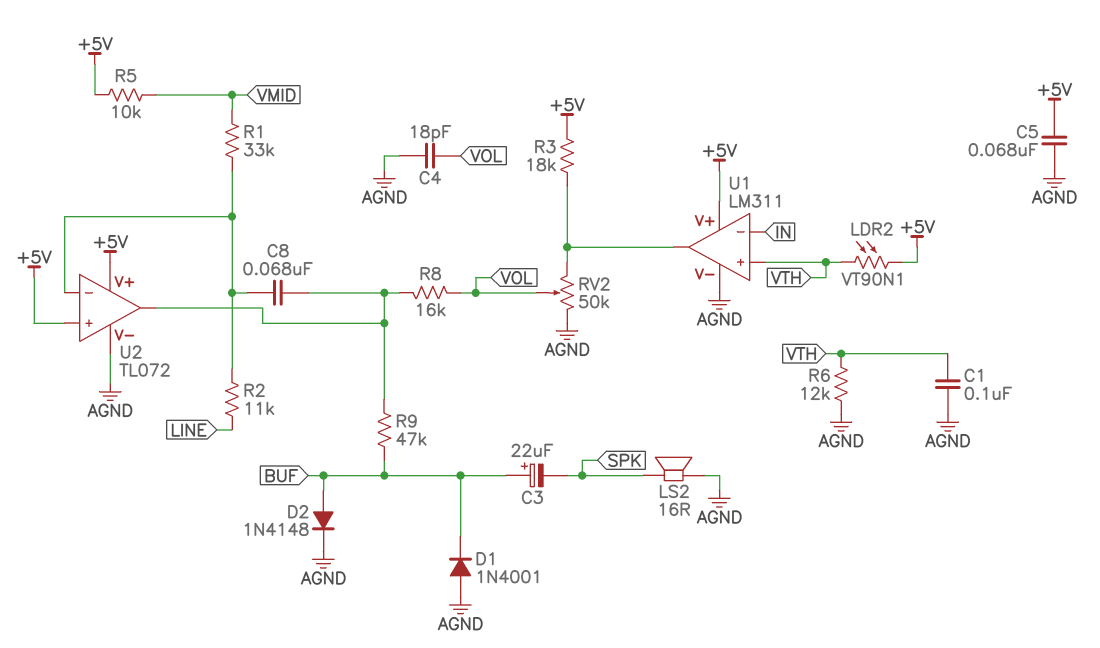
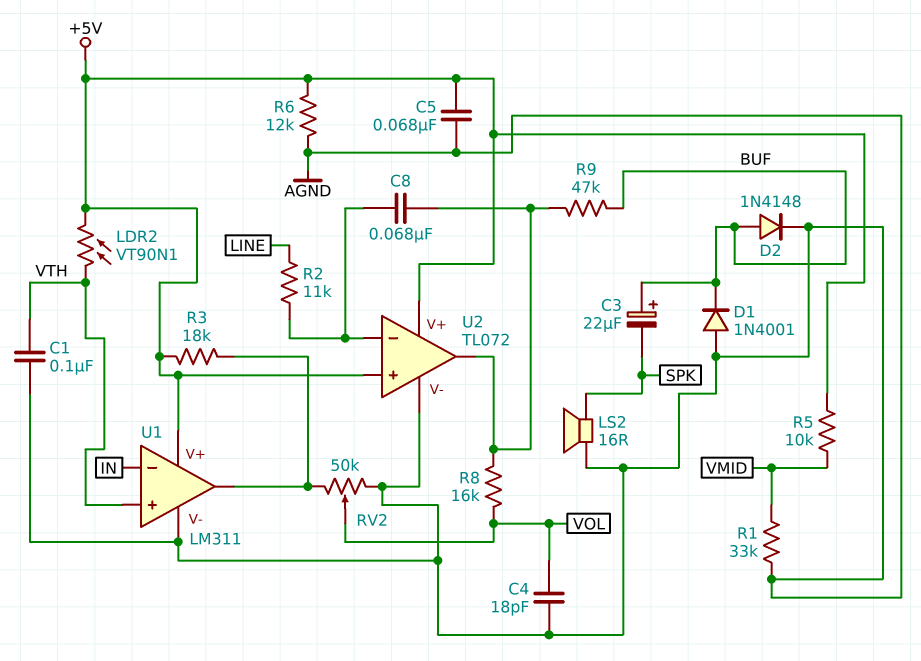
R1: 33k (U2/in-, VMID) -> 33k (AGND, VMID)
R6: 12k (AGND, VTH) -> 12k (+5V, AGND)

